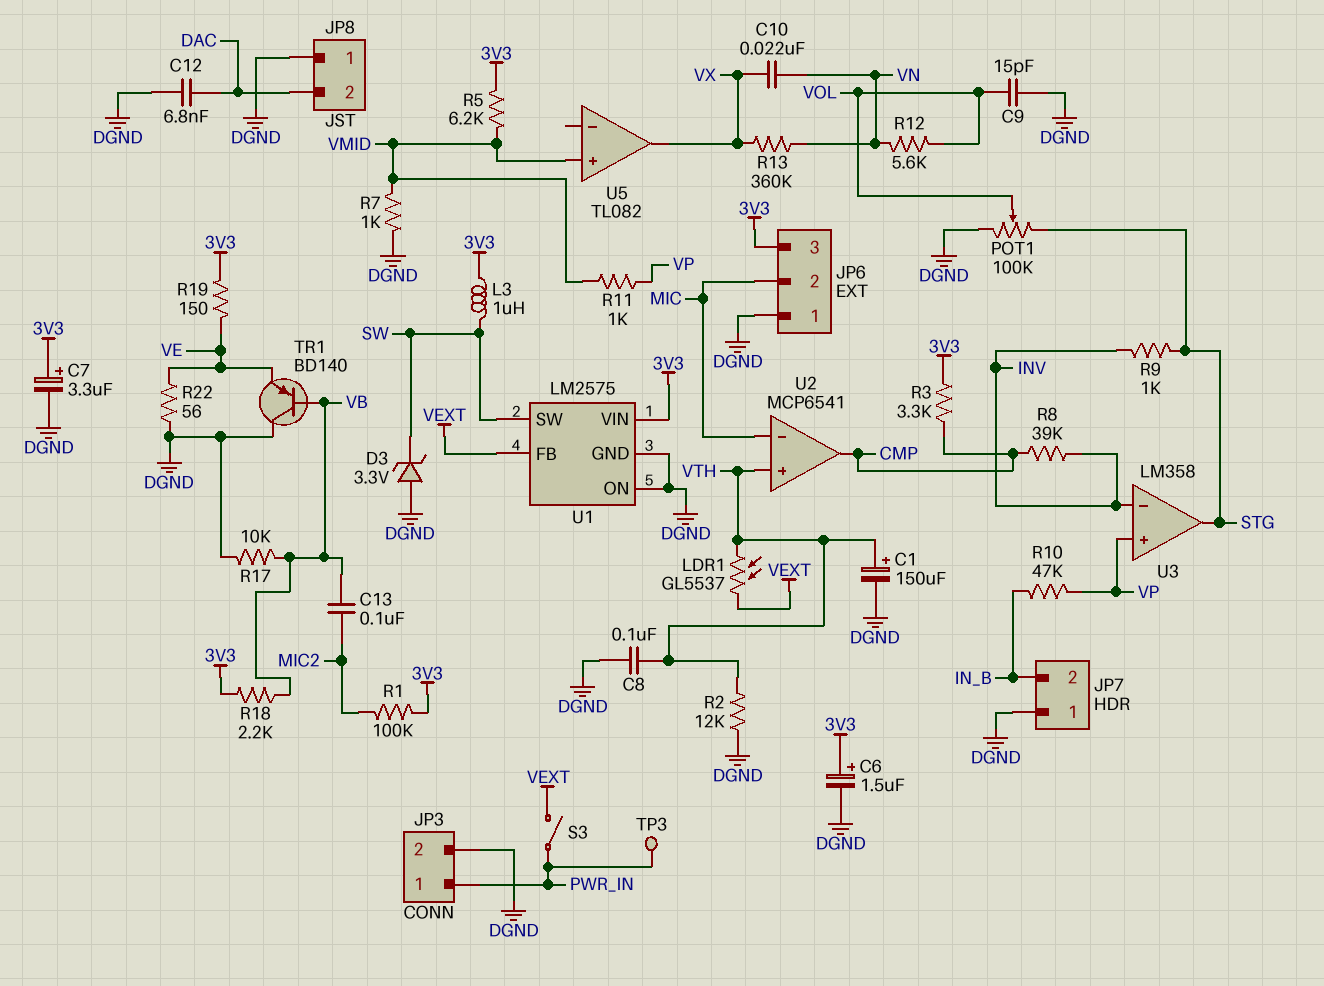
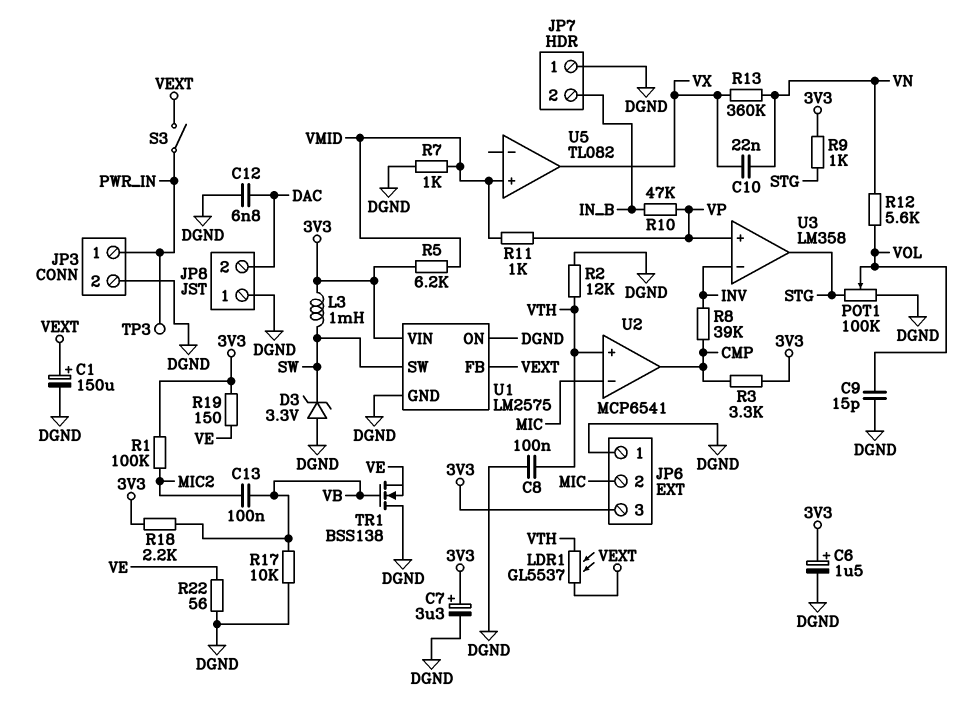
C1: 150uF (plus VTH, minus DGND) -> 150uF (plus VEXT, minus DGND)
L3: 1uH (3V3, SW) -> 1mH (3V3, SW)
R9: 1k (INV, STG) -> 1k (3V3, STG)
TR1: PNP BD140 (B VB, C DGND, E VE) -> NMOS BSS138 (G VB, D DGND, S VE)

